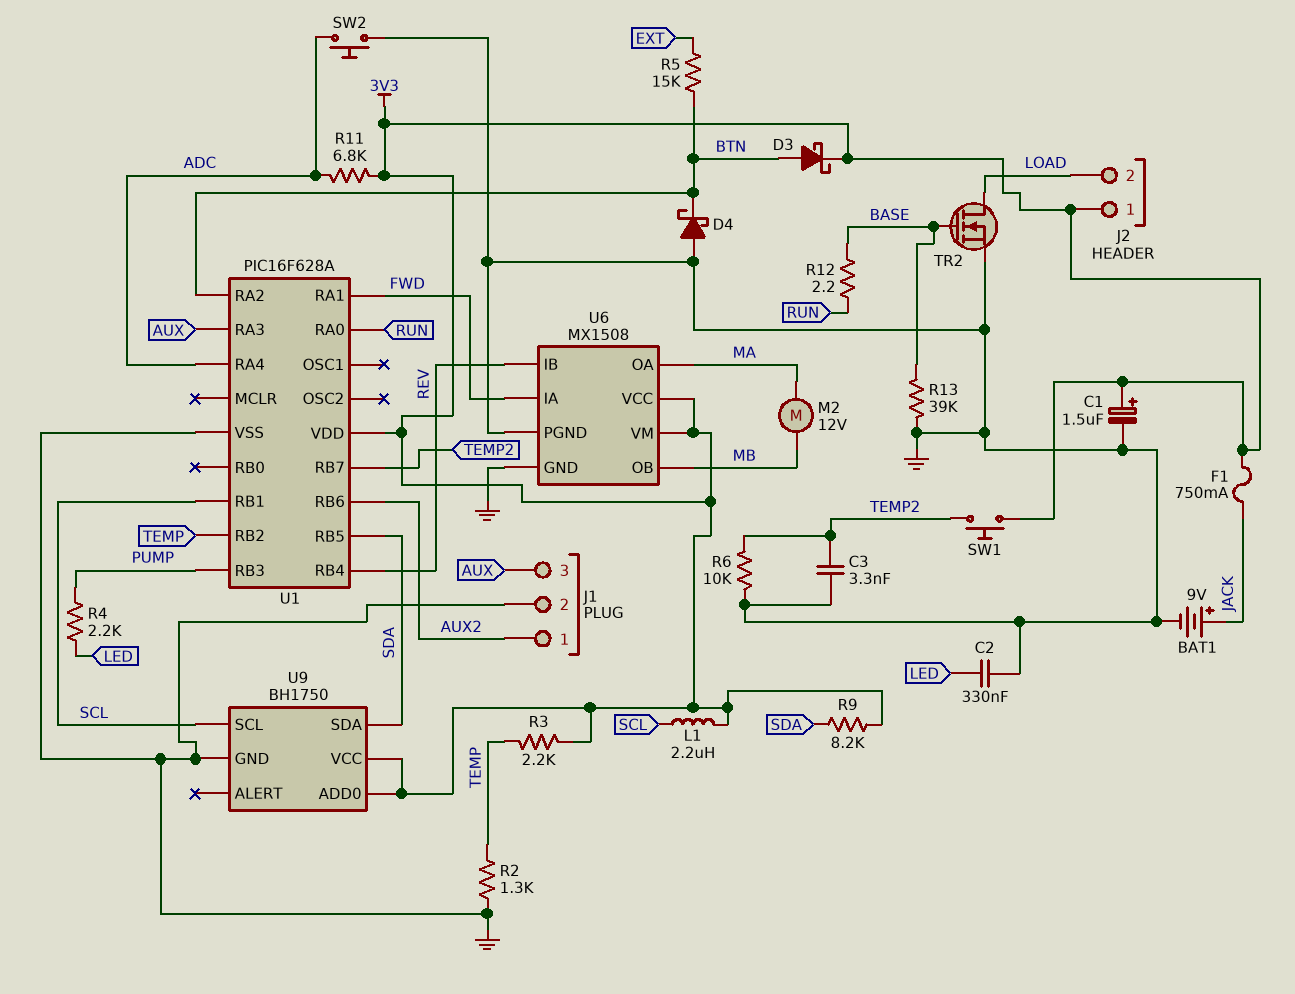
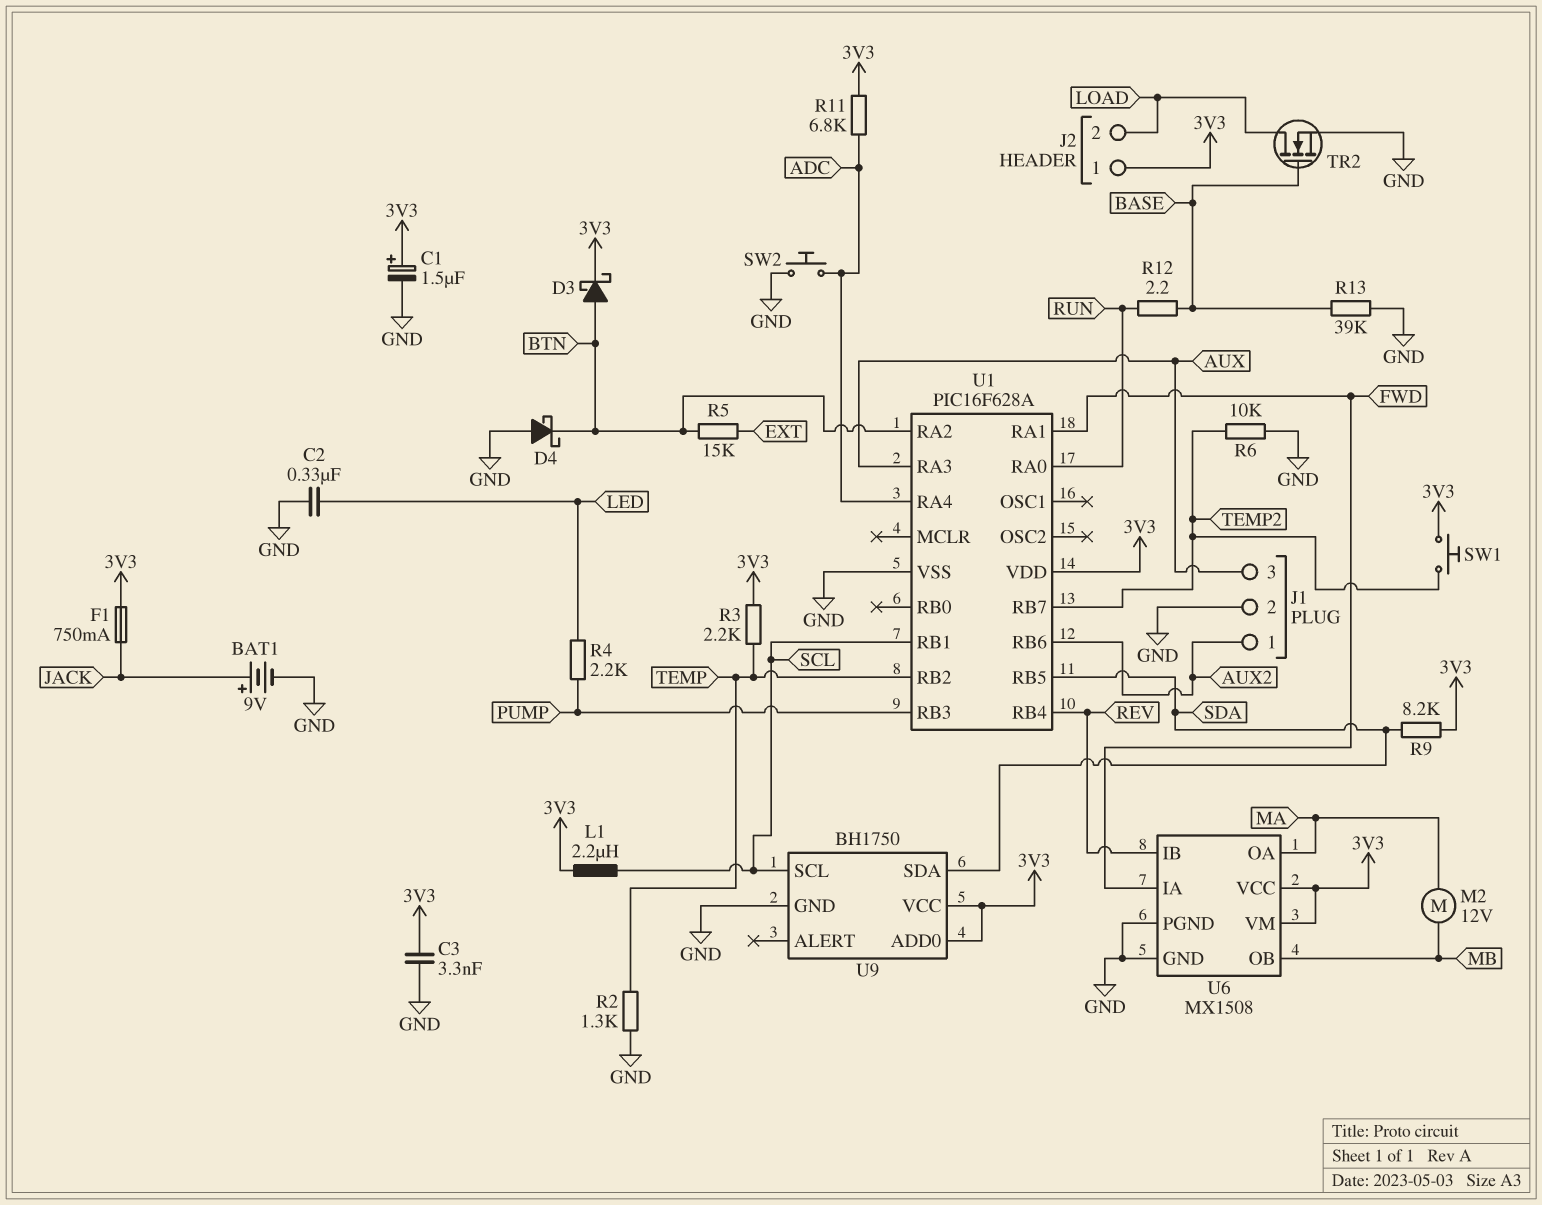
C3: 3.3nF (GND, TEMP2) -> 3.3nF (3V3, GND)

